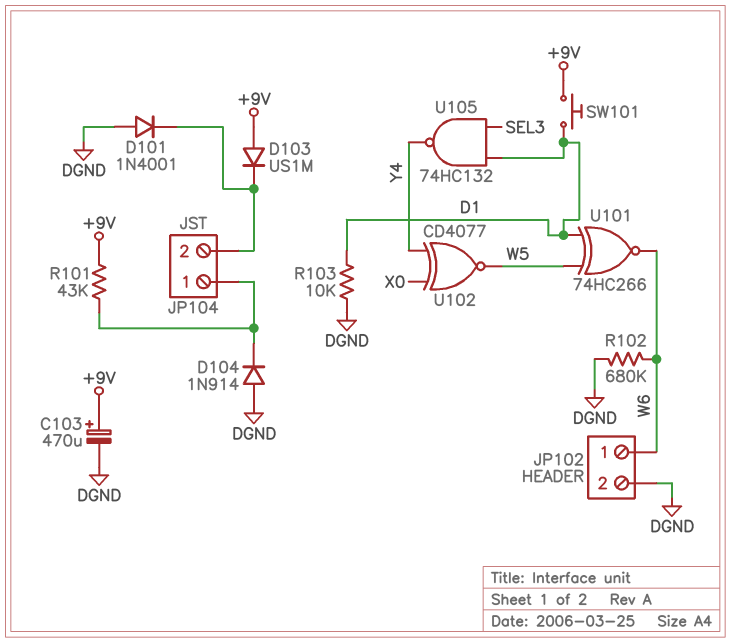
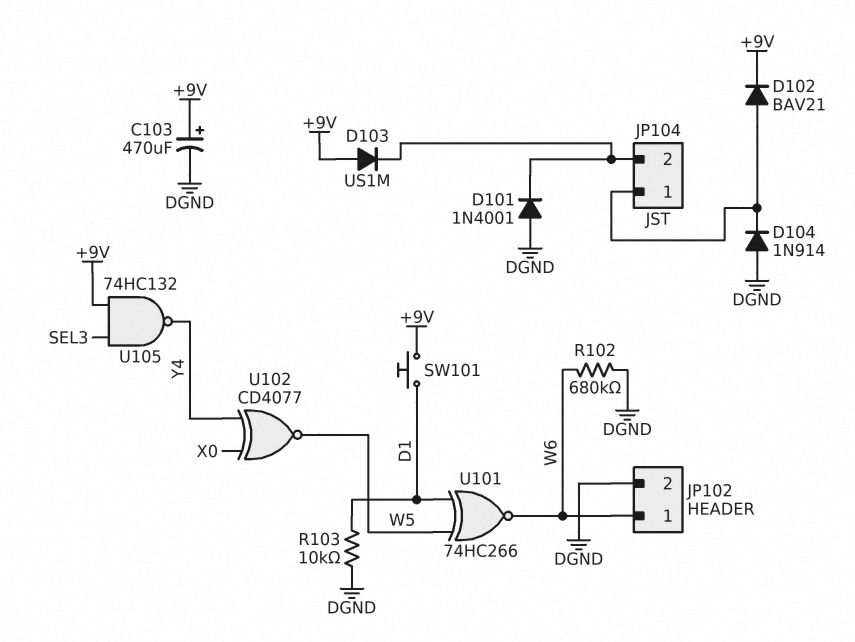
D102: none -> diode BAV21 (A JP104/1, K +9V)
R101: 43k (+9V, JP104/1) -> none
U105: NAND 74HC132 (in D1, in SEL3, out Y4) -> NAND 74HC132 (in +9V, in SEL3, out Y4)

